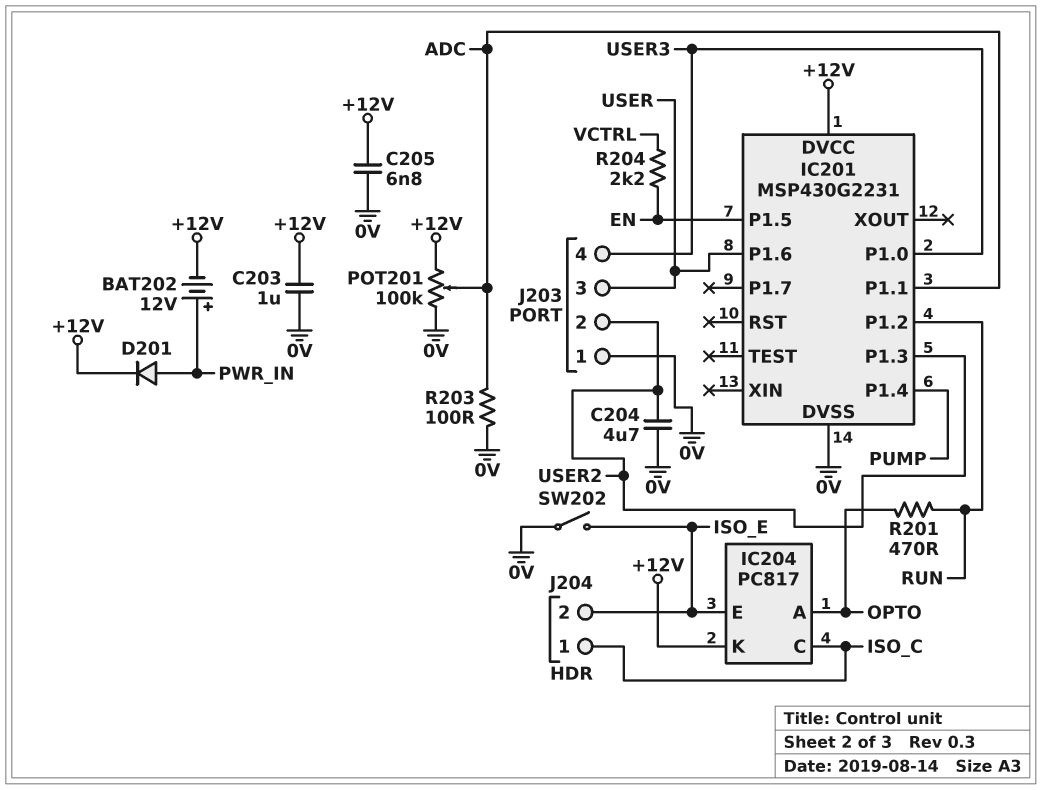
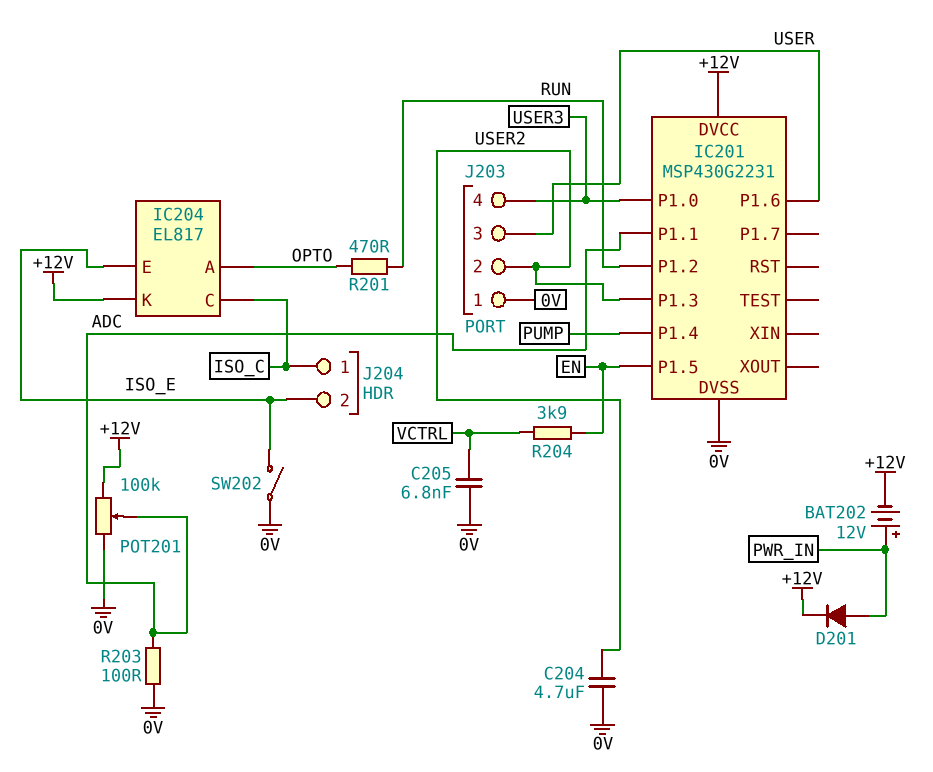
C203: 1uF (+12V, 0V) -> none
C205: 6.8nF (+12V, 0V) -> 6.8nF (0V, VCTRL)
IC204: PC817 -> EL817
R204: 2.2k (EN, VCTRL) -> 3.9k (EN, VCTRL)

